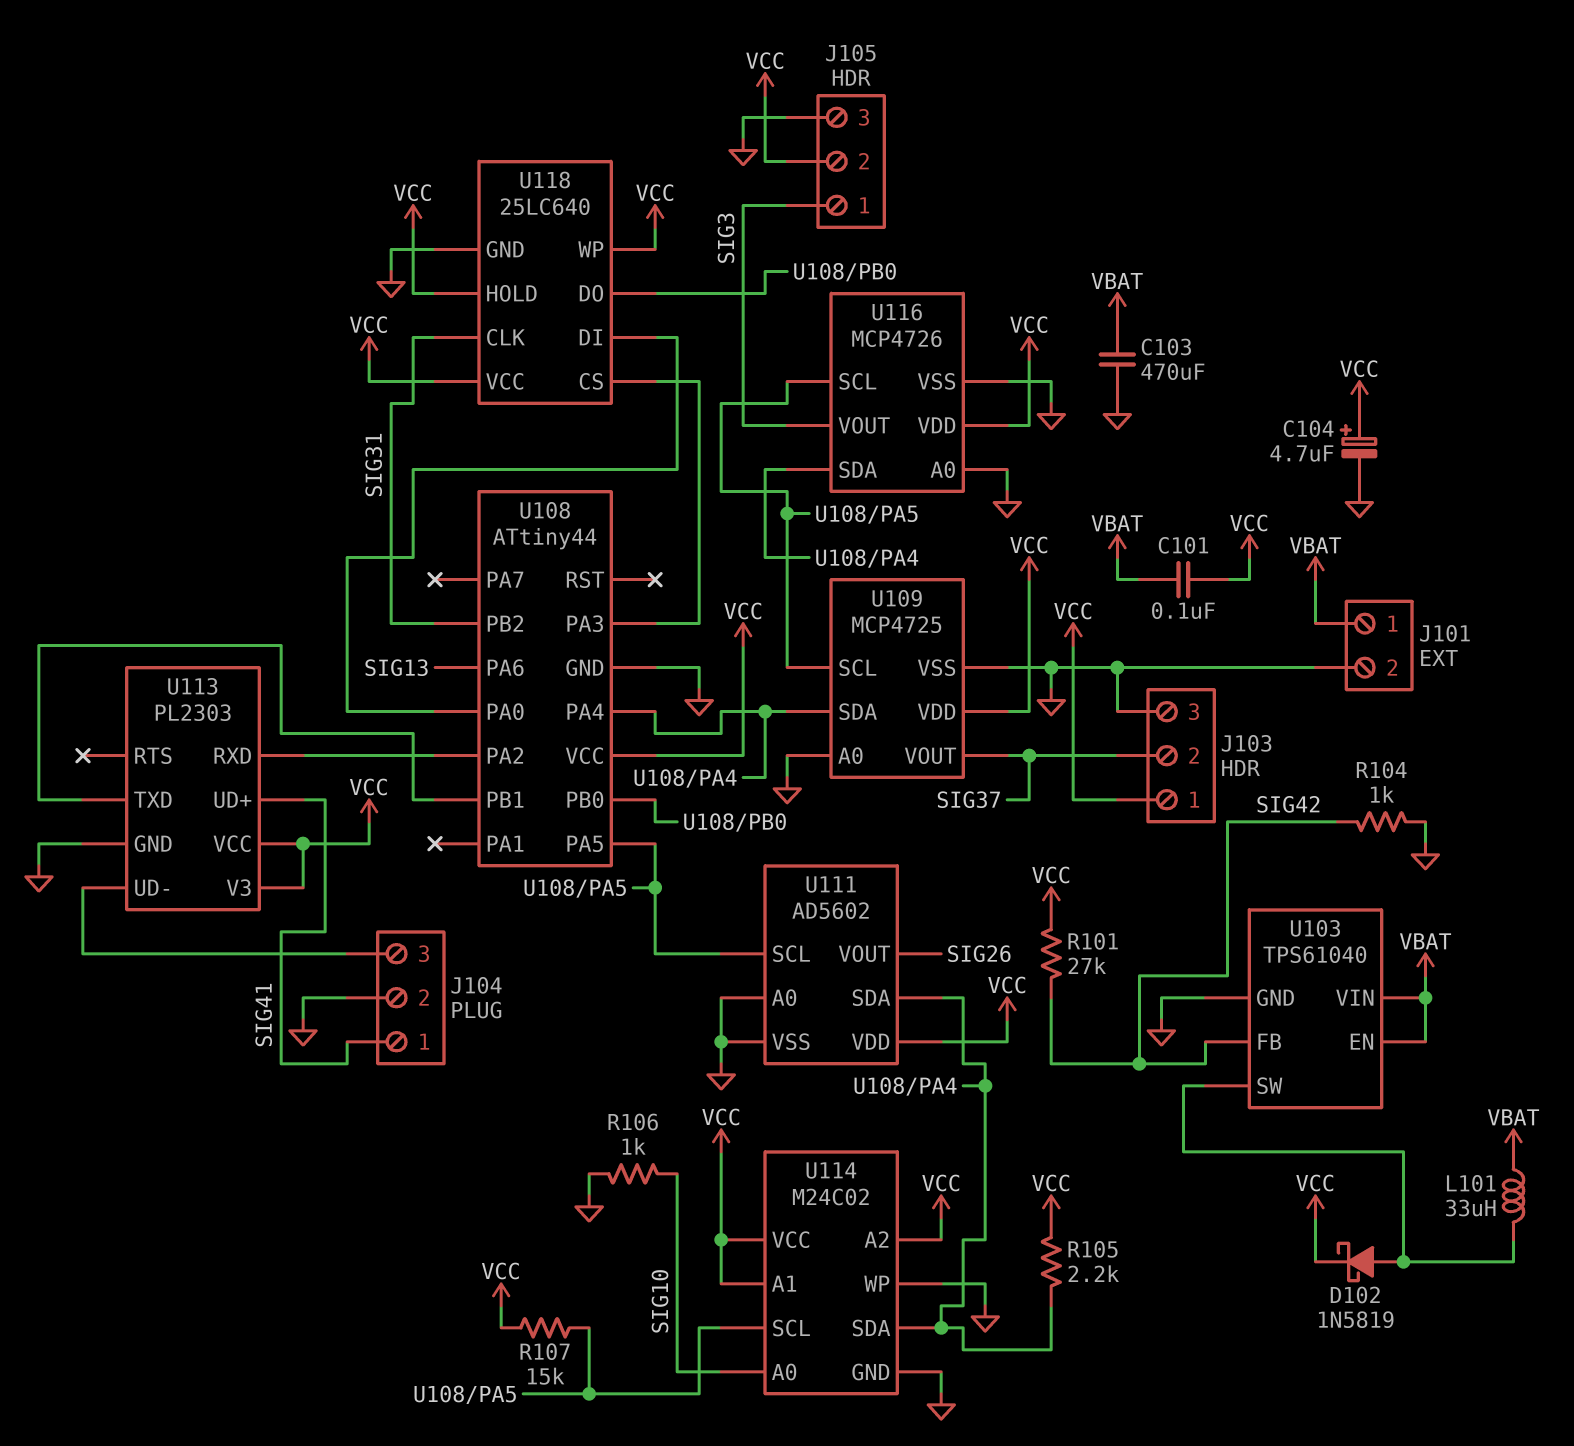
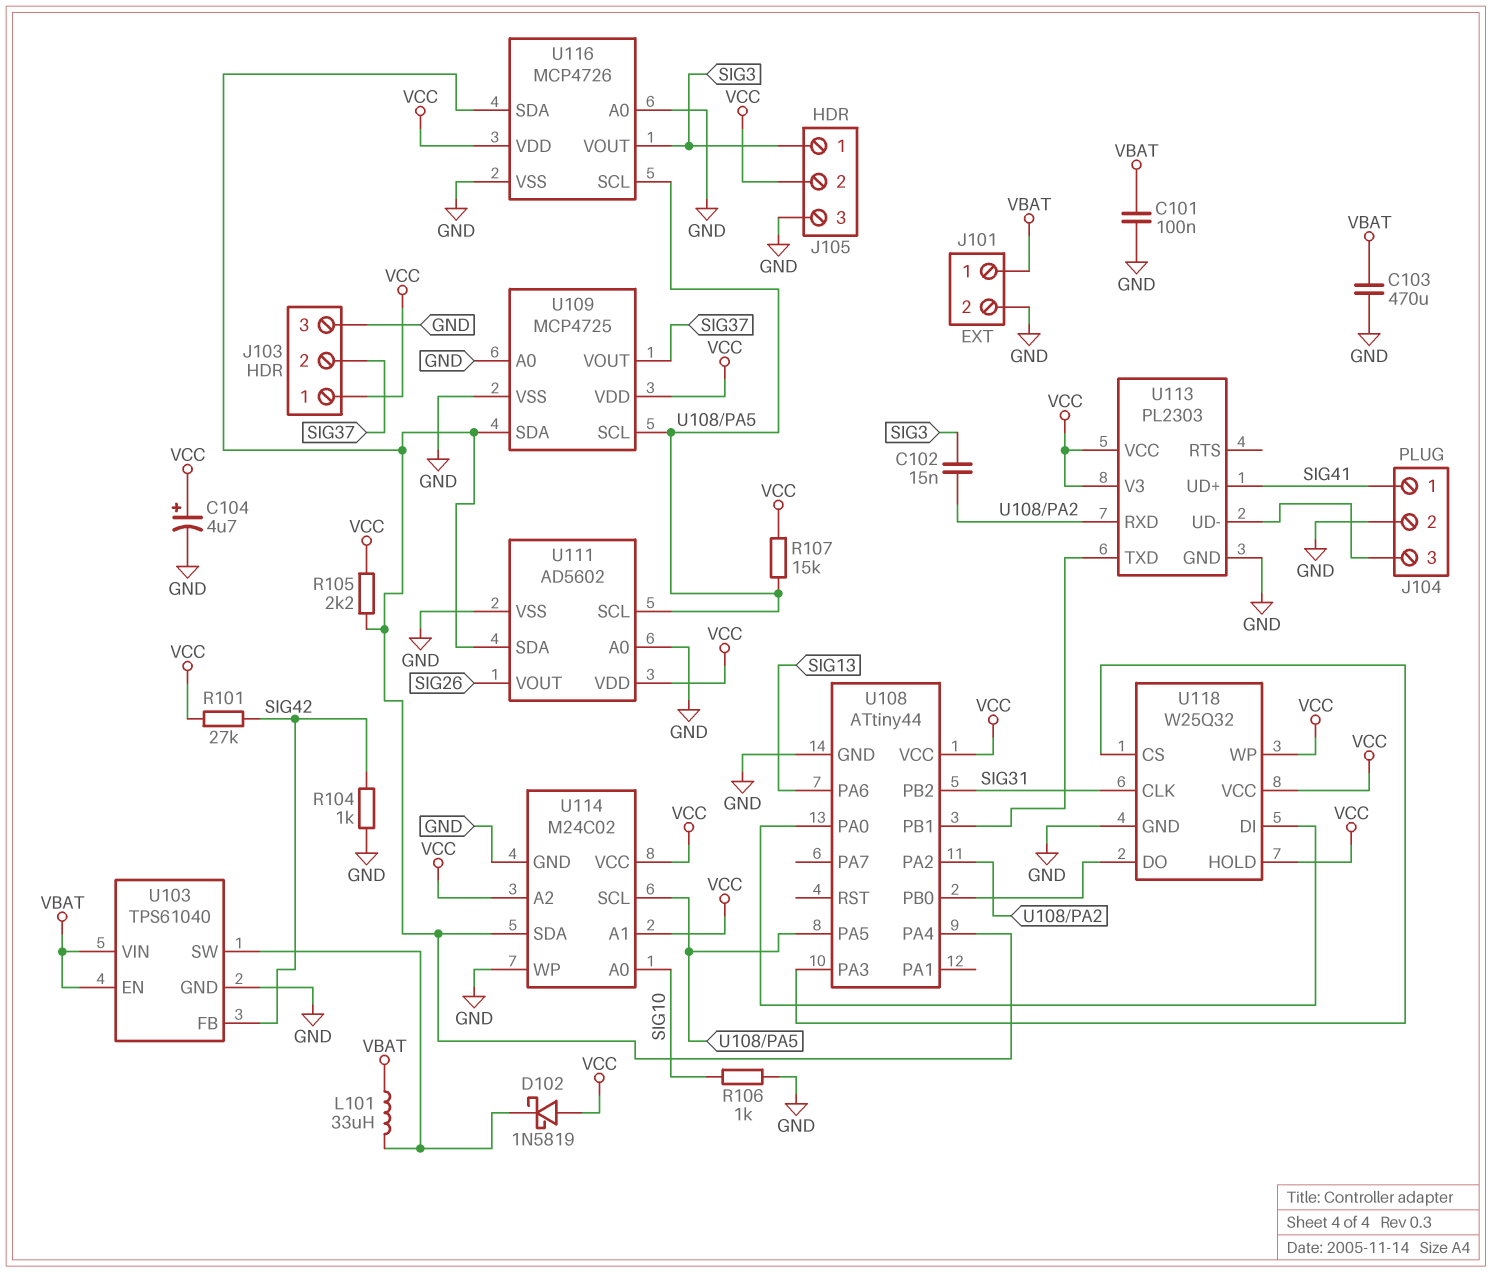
C101: 100nF (VBAT, VCC) -> 100nF (GND, VBAT)
C102: none -> 15nF (SIG3, U108/PA2)
D102: schottky 1N5819 (A U103/SW, K VCC) -> schottky 1N5819 (A VCC, K U103/SW)
U118: 25LC640 -> W25Q32

